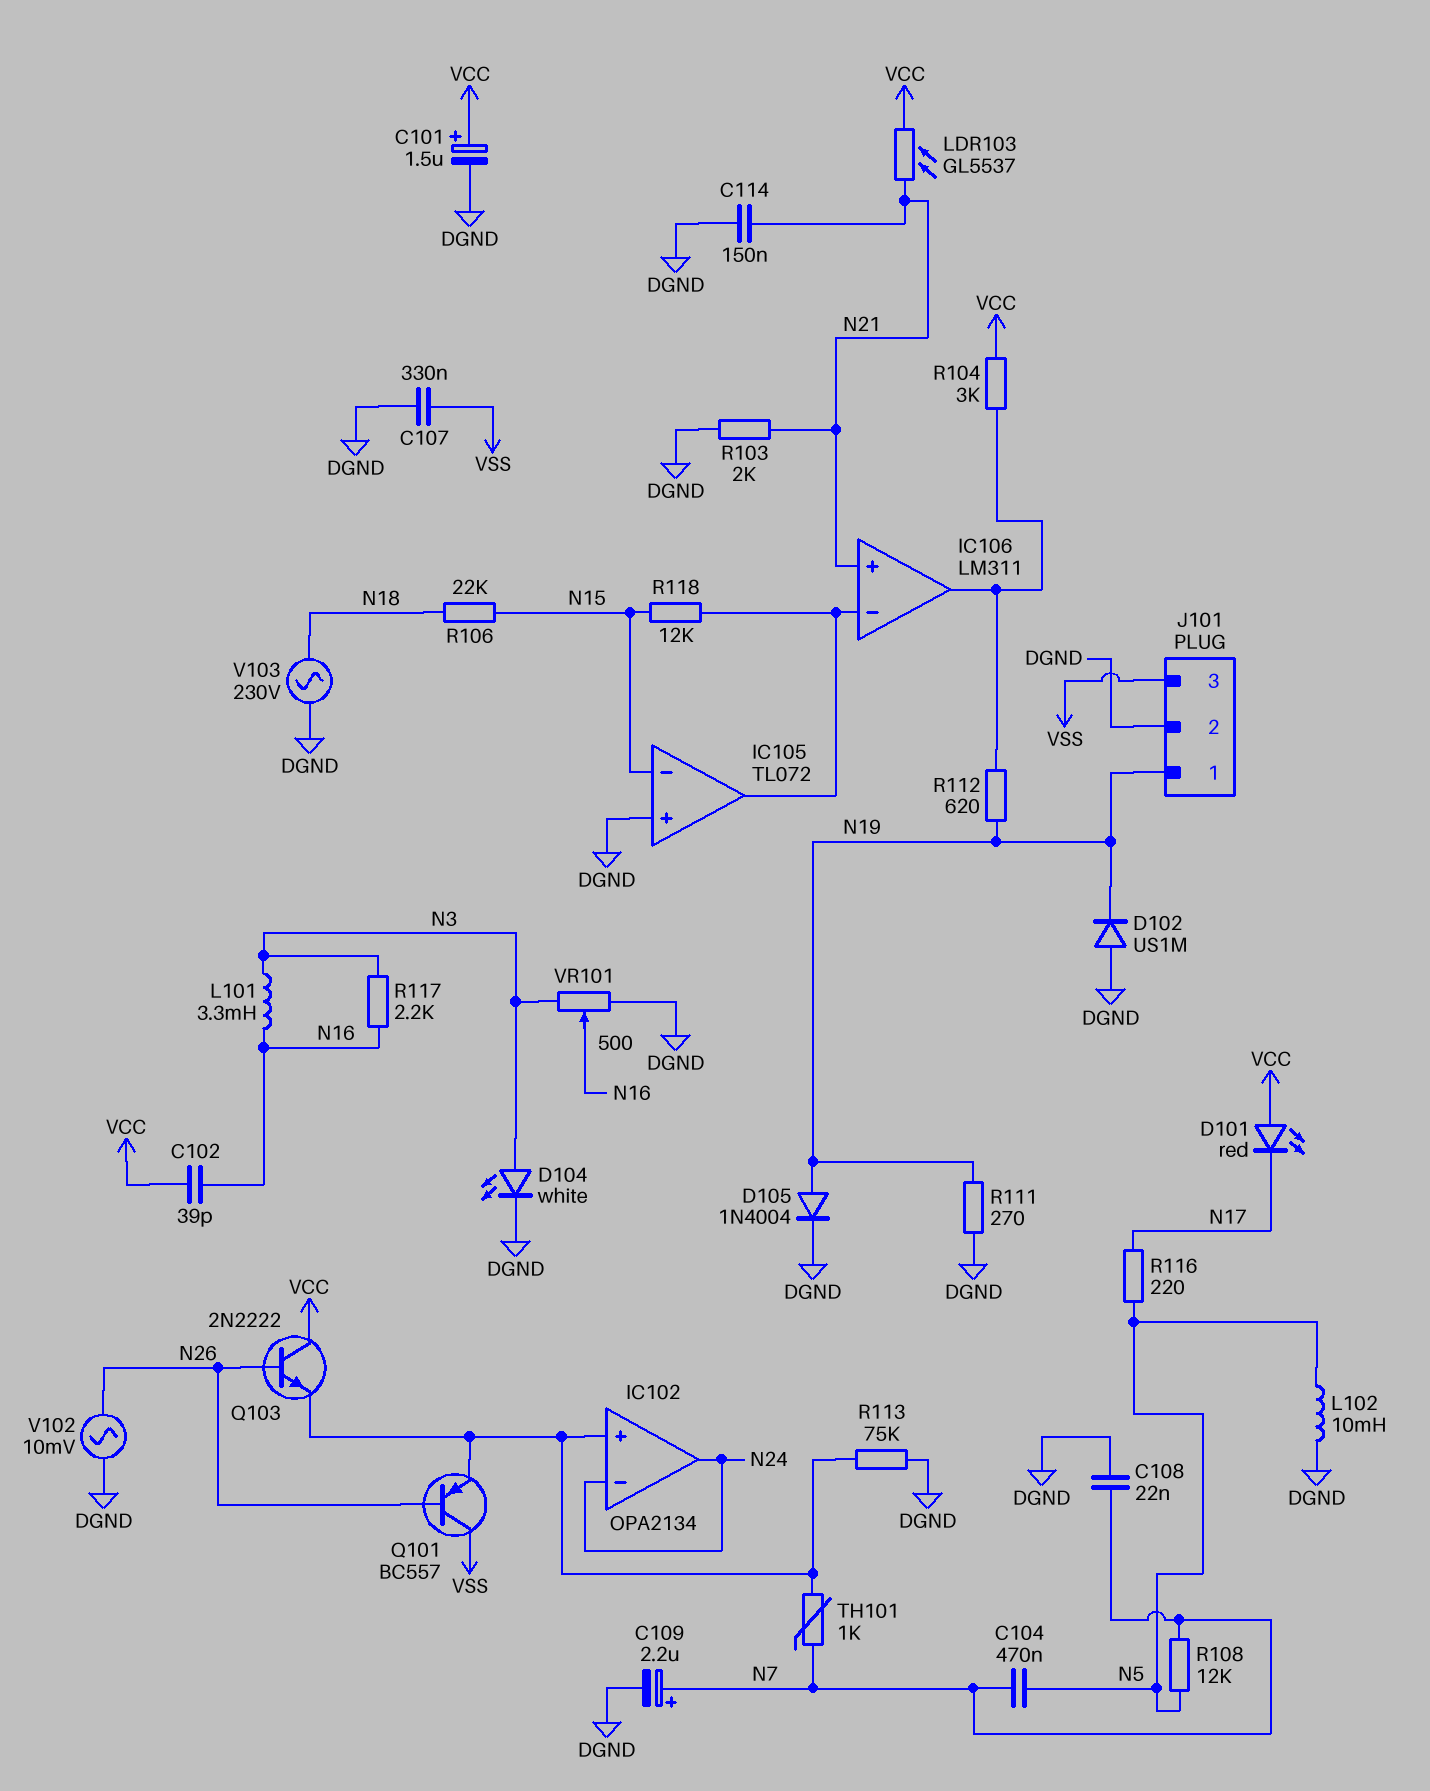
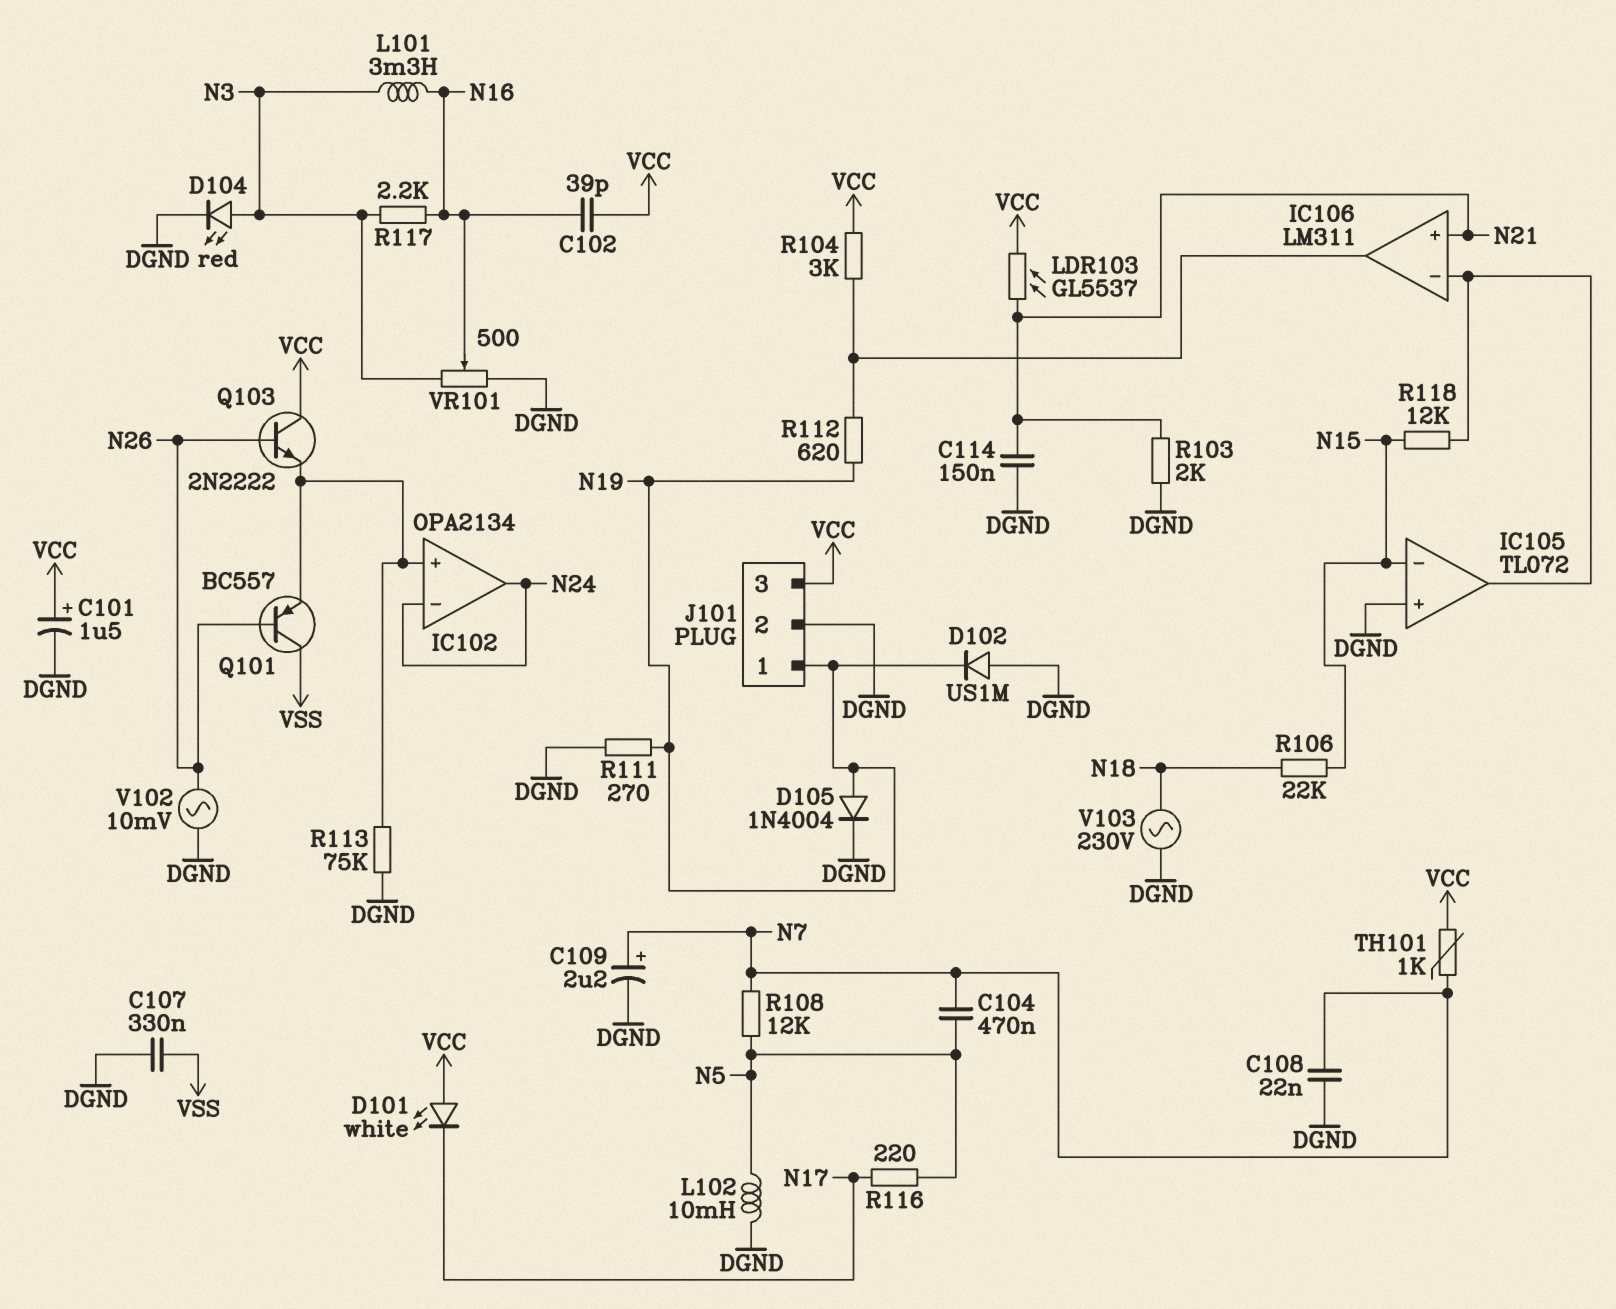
D101: LED red (A VCC, K N17) -> LED white (A VCC, K N17)
D104: LED white (A N3, K DGND) -> LED red (A N3, K DGND)
J101 pin 3: VSS -> VCC
TH101: 1k (IC102/in+, N7) -> 1k (N7, VCC)

